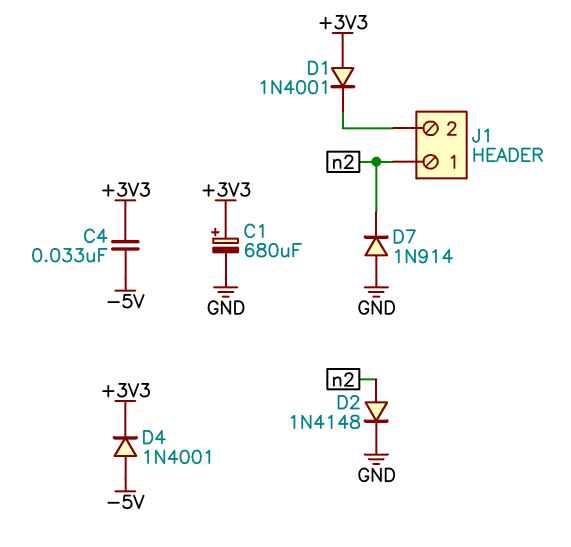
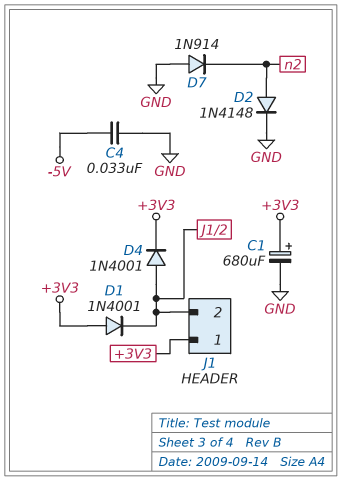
C4: 33nF (+3V3, -5V) -> 33nF (-5V, GND)
D4: diode 1N4001 (A -5V, K +3V3) -> diode 1N4001 (A J1/2, K +3V3)
J1 pin 1: n2 -> +3V3

